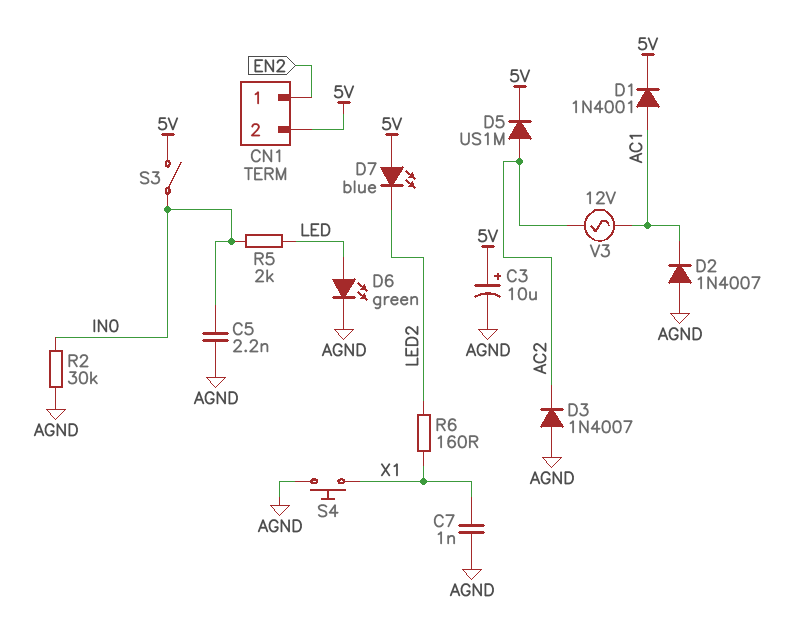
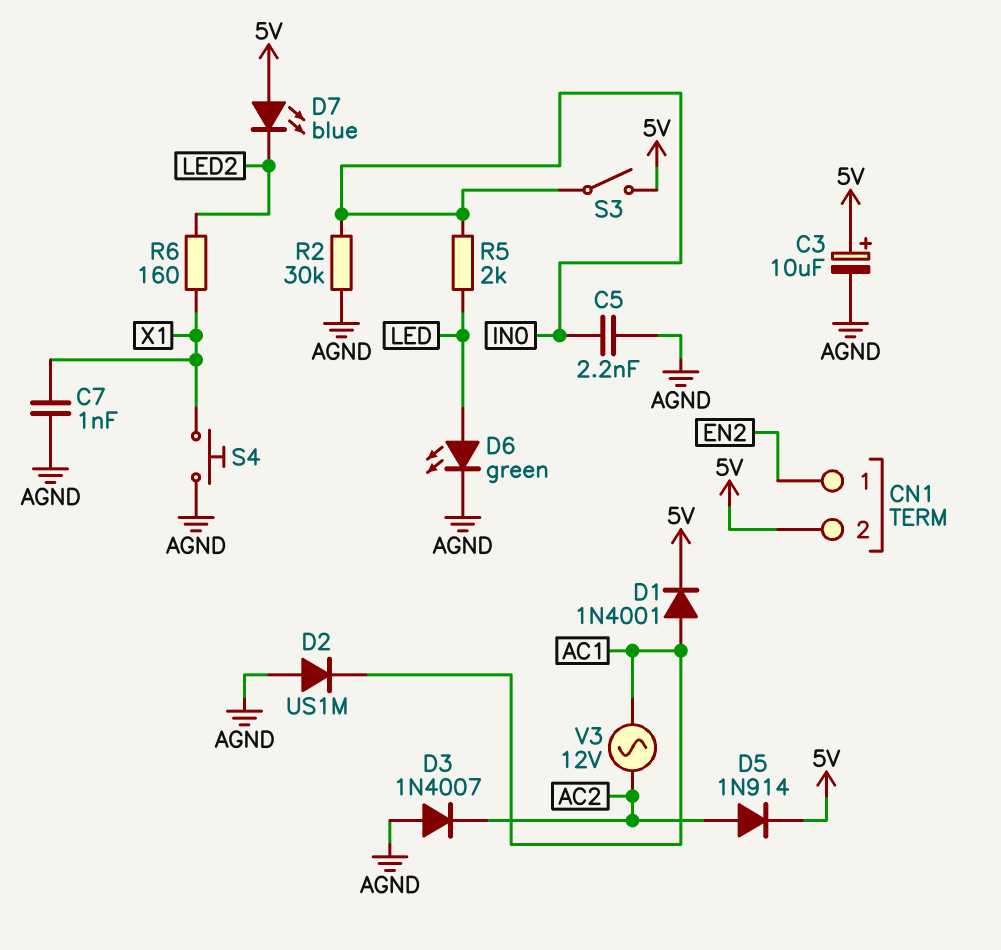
D2: diode 1N4007 (A AGND, K AC1) -> diode US1M (A AGND, K AC1)
D5: diode US1M (A AC2, K 5V) -> diode 1N914 (A AC2, K 5V)

